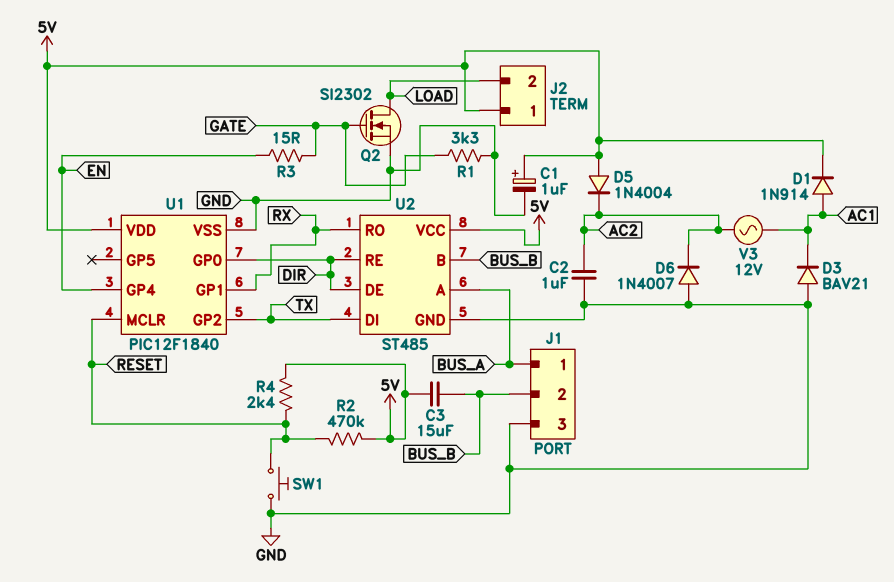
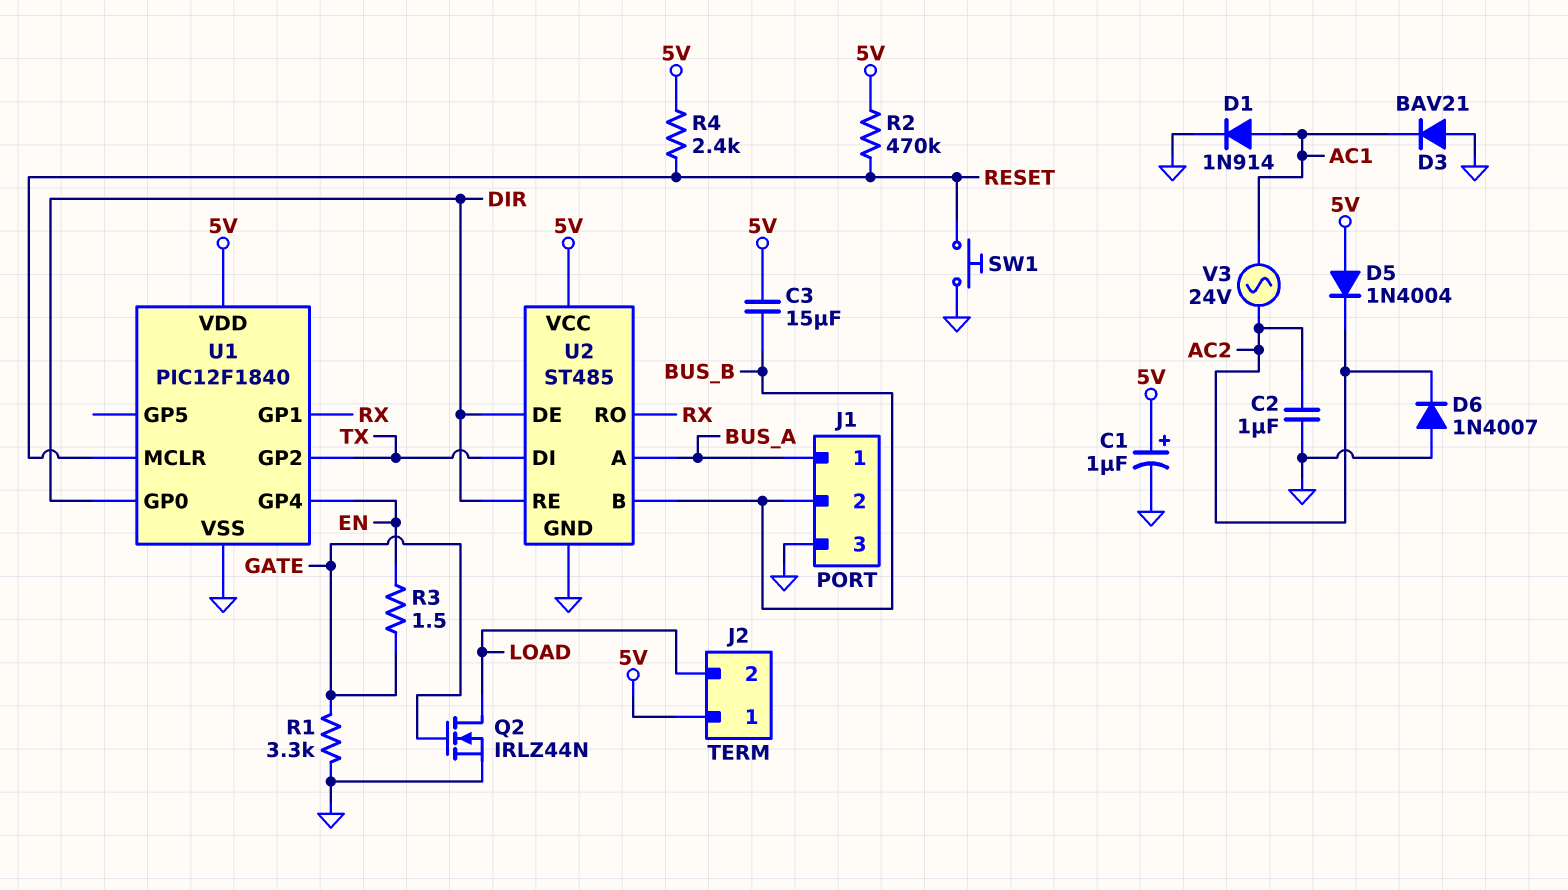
D1: diode 1N914 (A AC1, K 5V) -> diode 1N914 (A AC1, K GND)
Q2: NMOS SI2302 (G GATE, D LOAD, S GND) -> NMOS IRLZ44N (G GATE, D LOAD, S GND)
R3: 15 (EN, GATE) -> 1.5 (EN, GATE)
V3: AC 12V (AC1, AC2) -> AC 24V (AC1, AC2)

